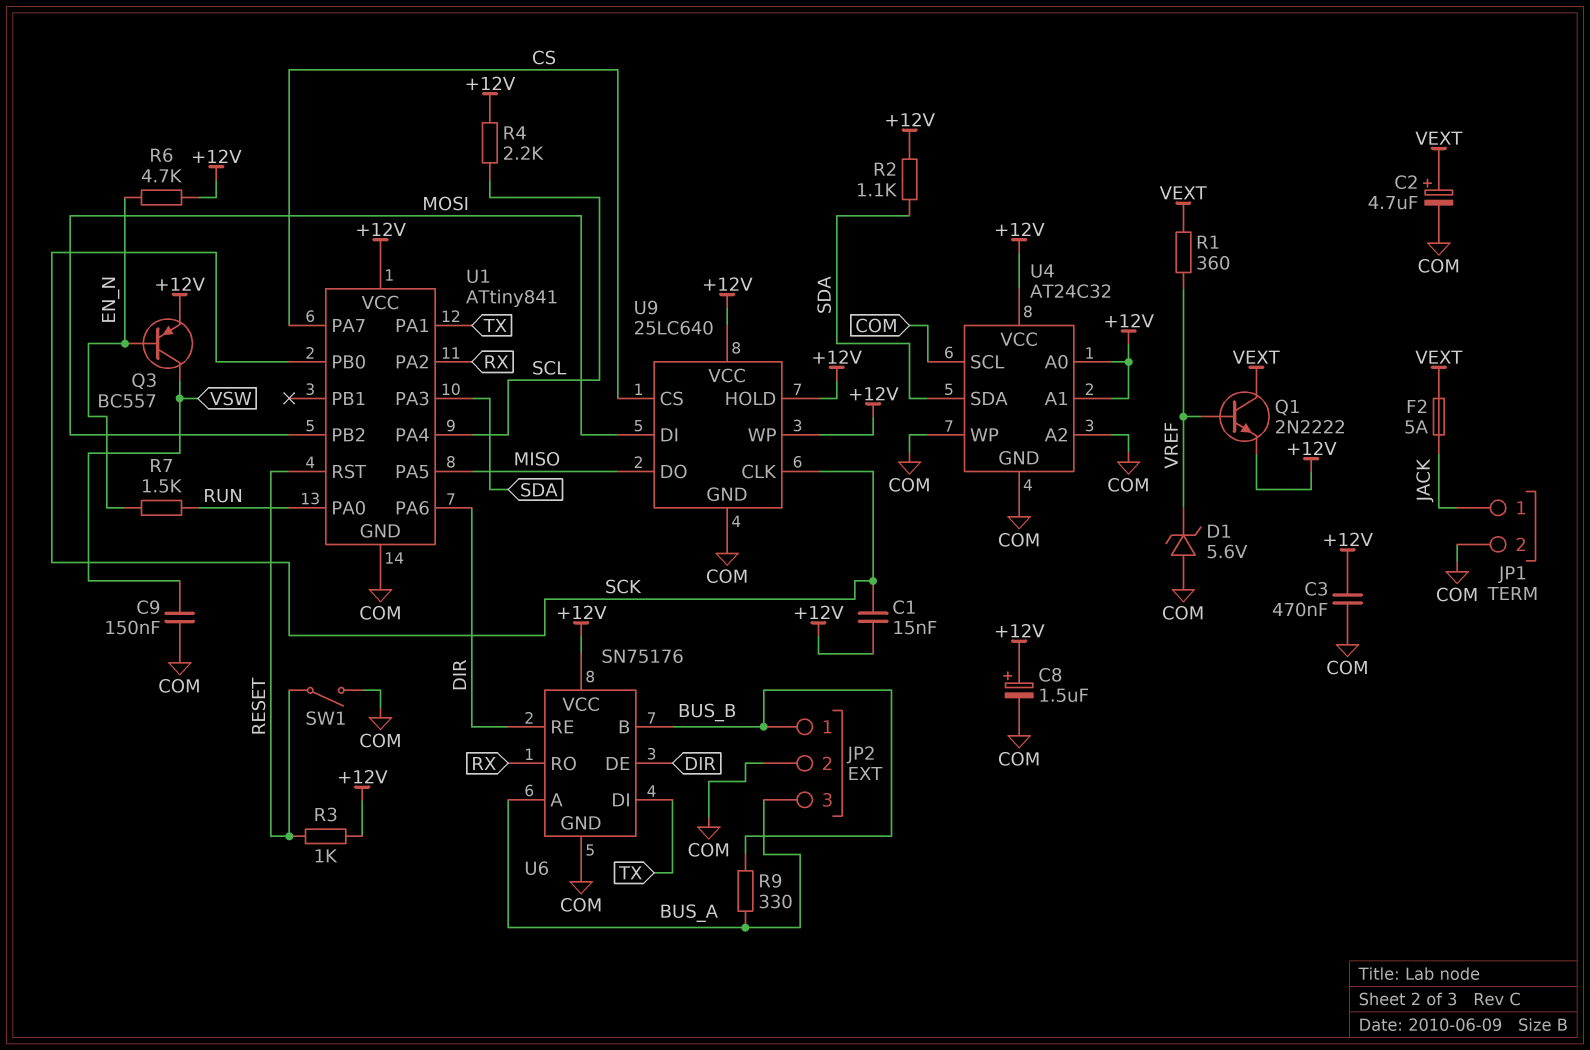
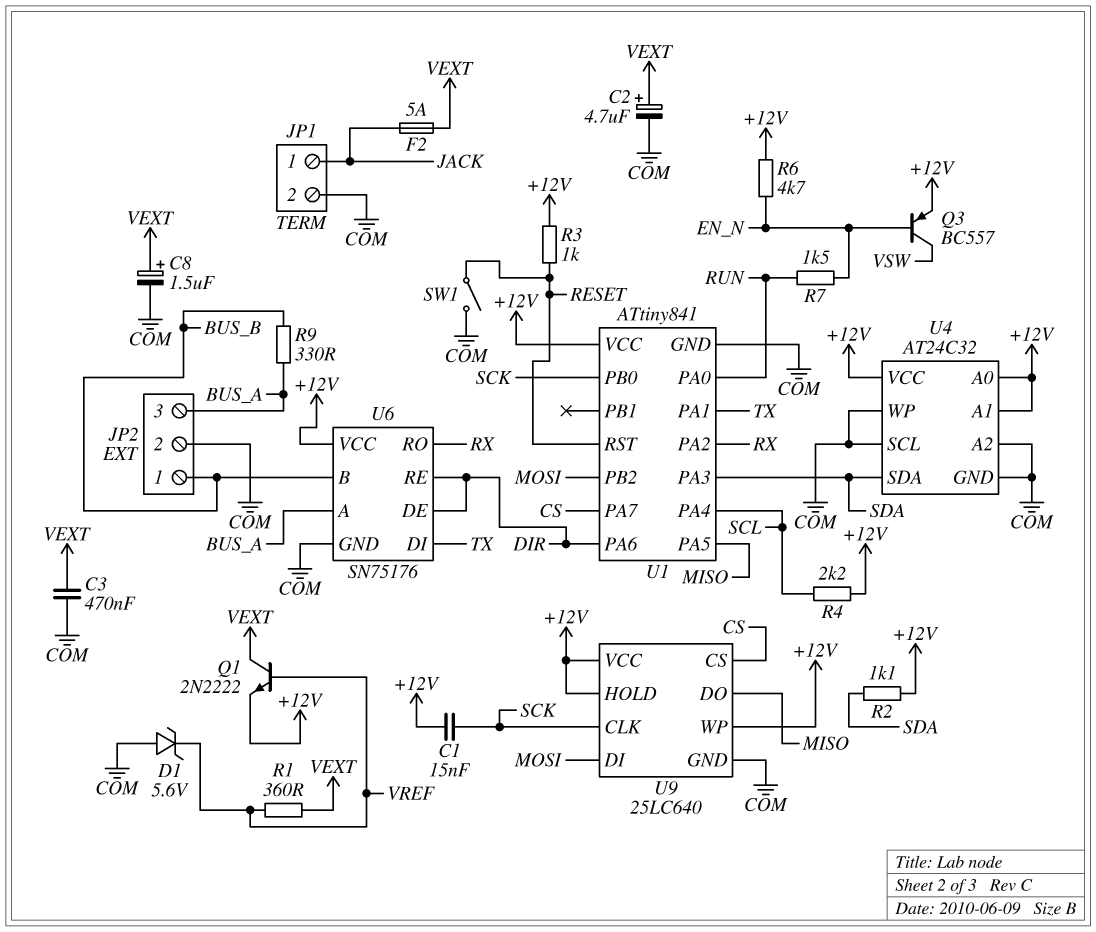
C3: 470nF (+12V, COM) -> 470nF (COM, VEXT)
C8: 1.5uF (plus +12V, minus COM) -> 1.5uF (plus VEXT, minus COM)
C9: 150nF (COM, VSW) -> none

